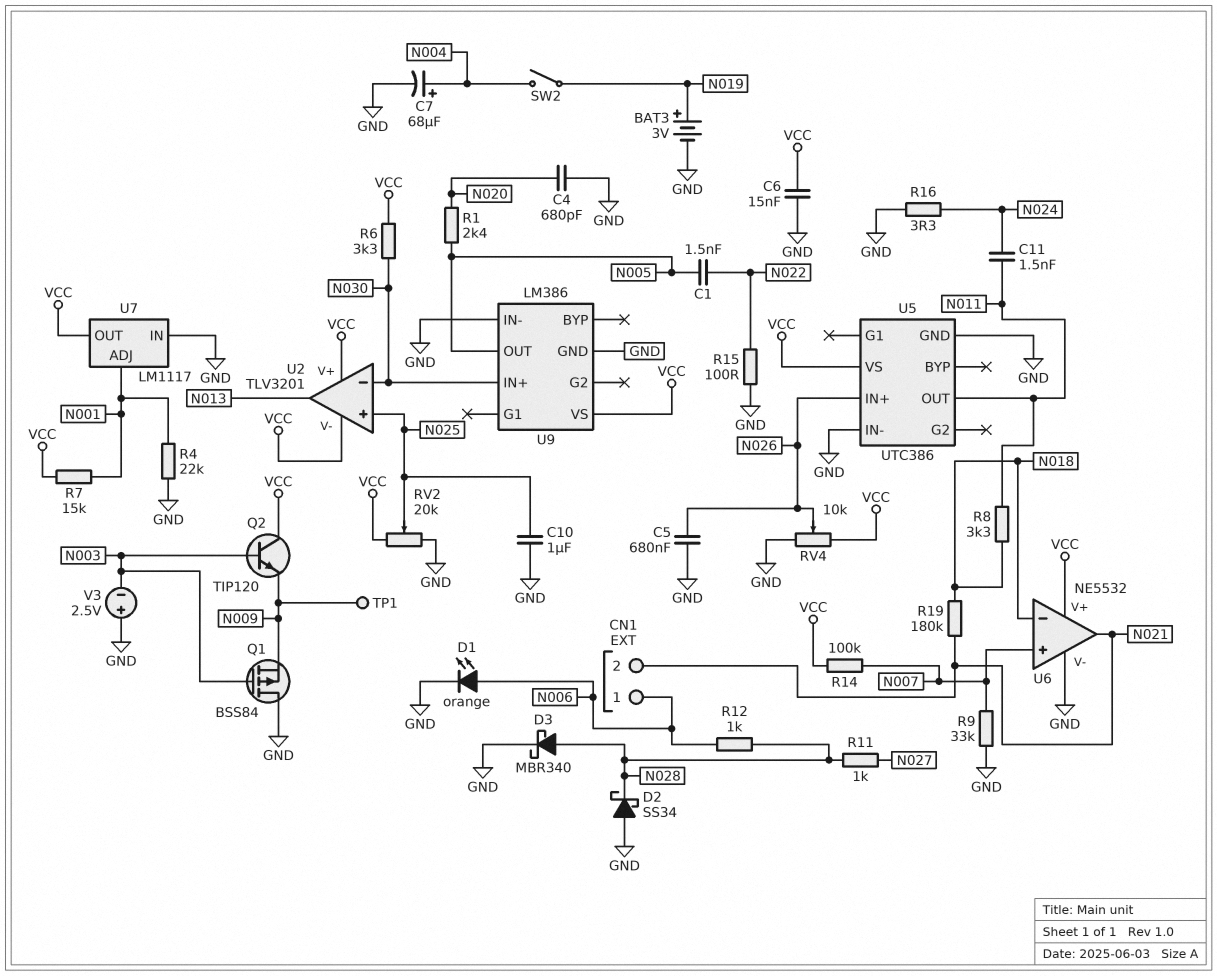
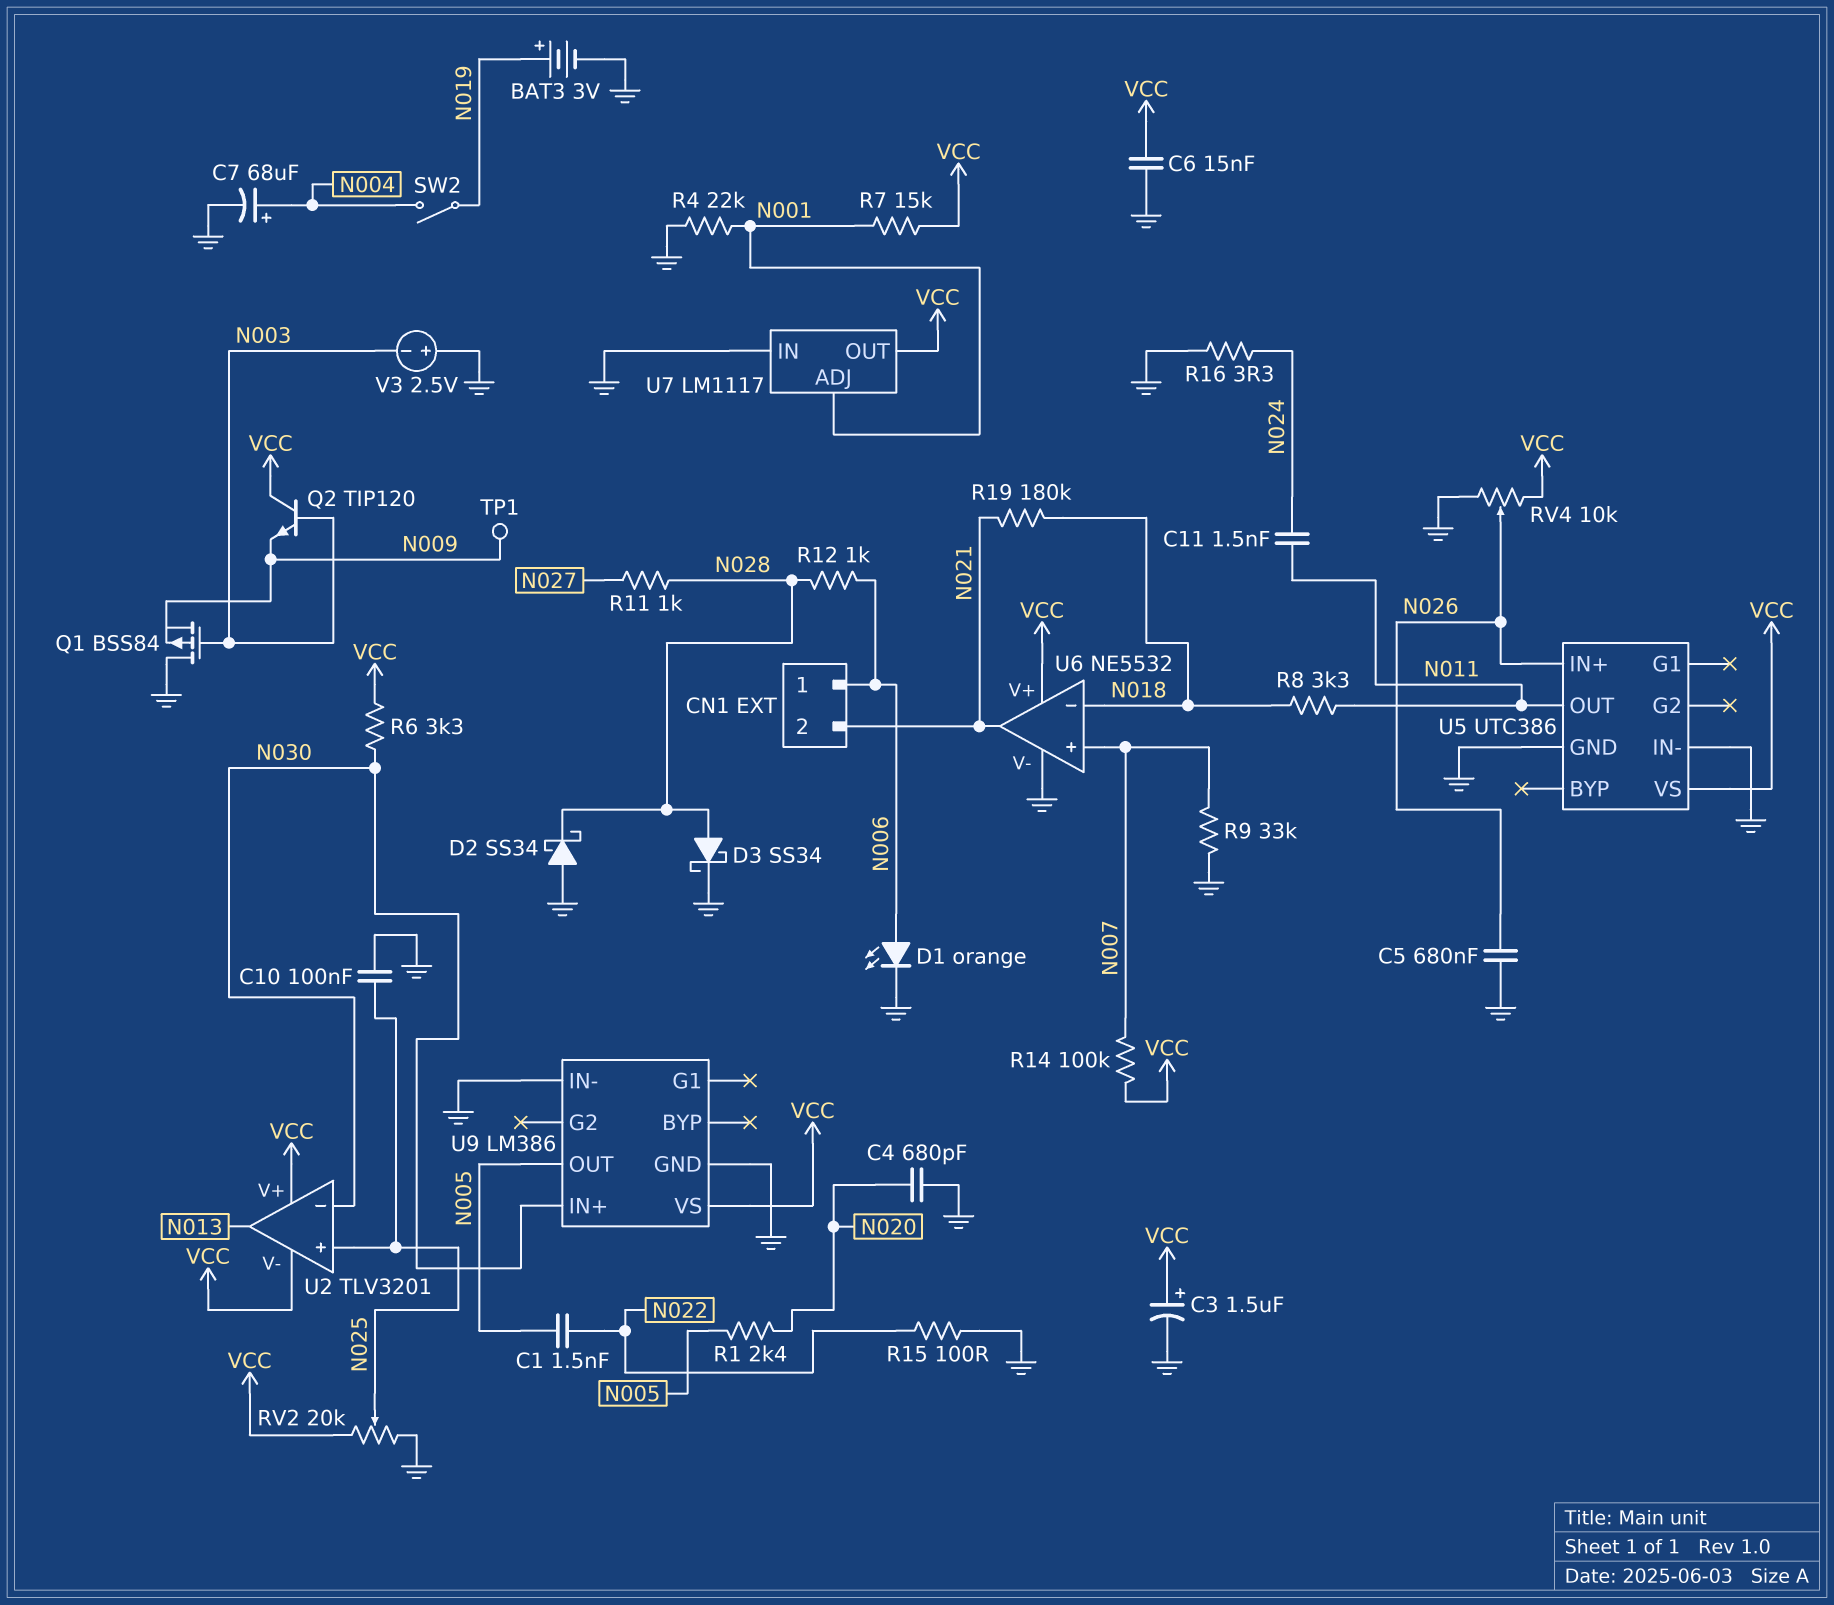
C3: none -> 1.5uF (plus VCC, minus GND)
C10: 1uF (GND, N025) -> 100nF (GND, N025)
D3: schottky MBR340 (A N028, K GND) -> schottky SS34 (A N028, K GND)

